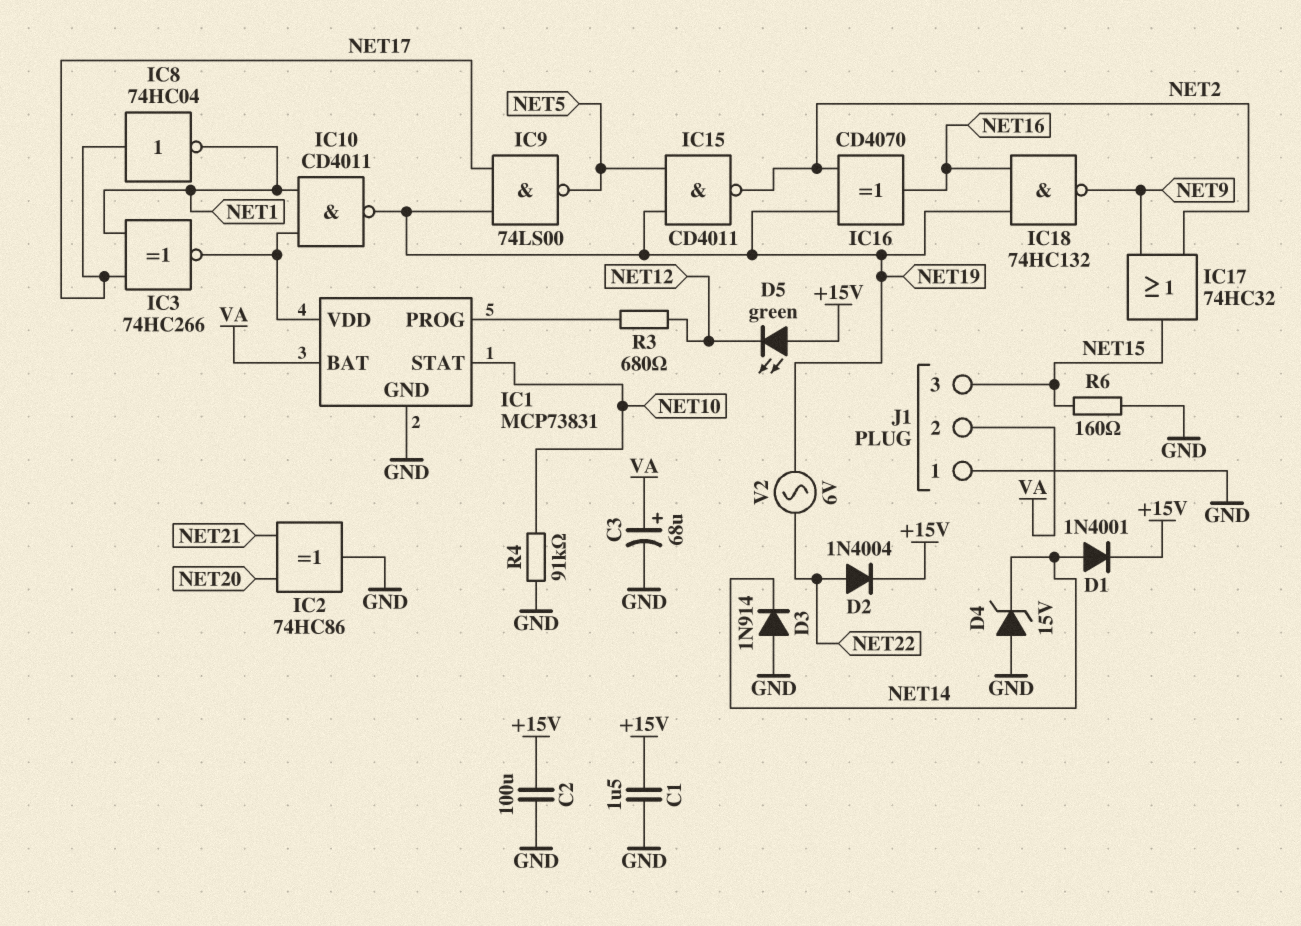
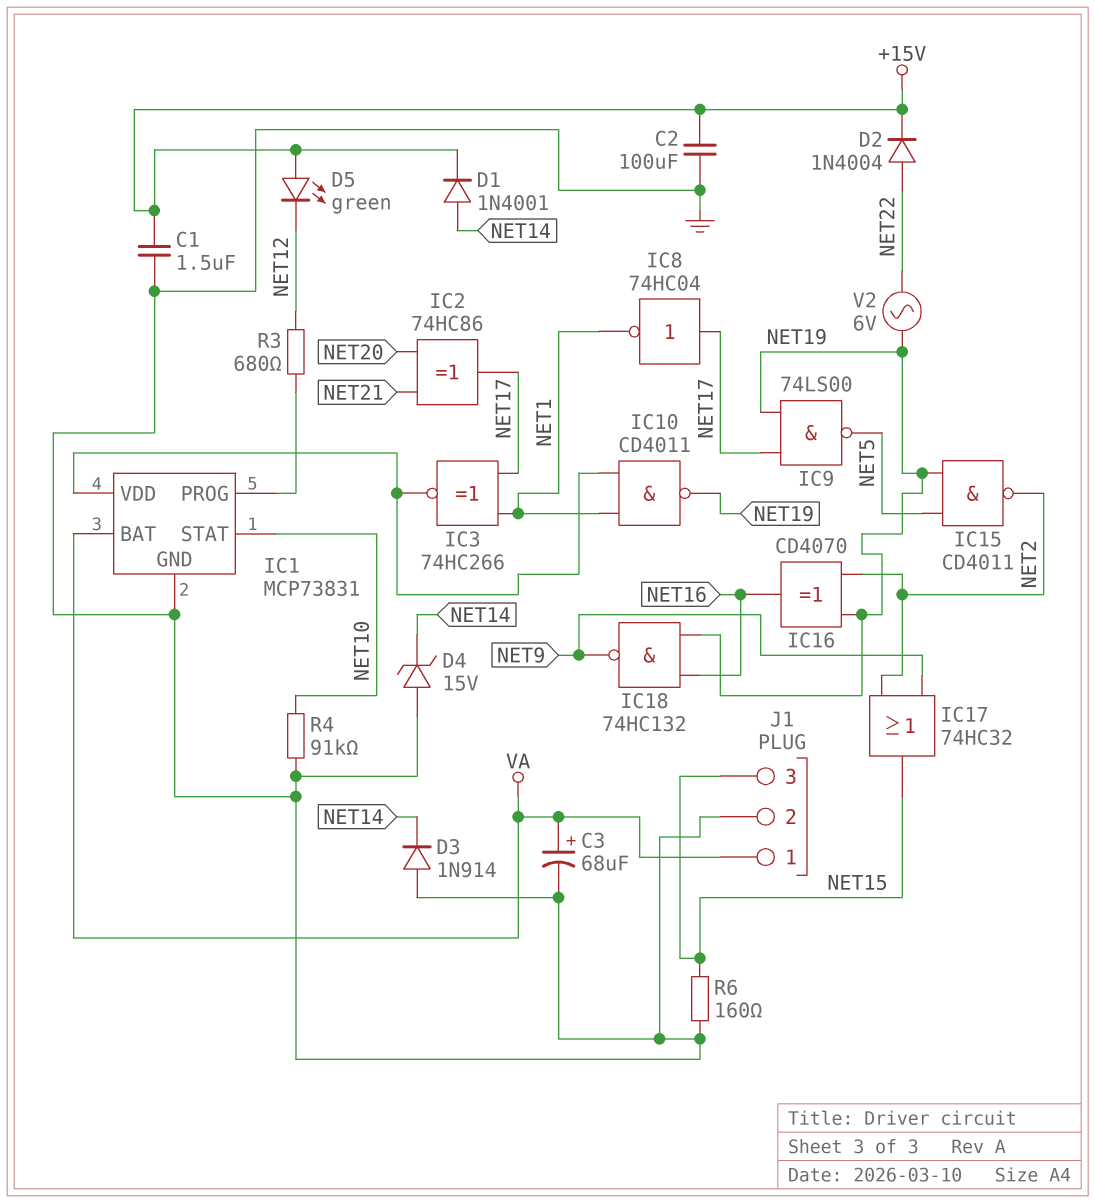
IC2: XOR 74HC86 (in NET20, in NET21, out GND) -> XOR 74HC86 (in NET20, in NET21, out NET17)
J1 pin 1: GND -> VA
J1 pin 2: VA -> GND

